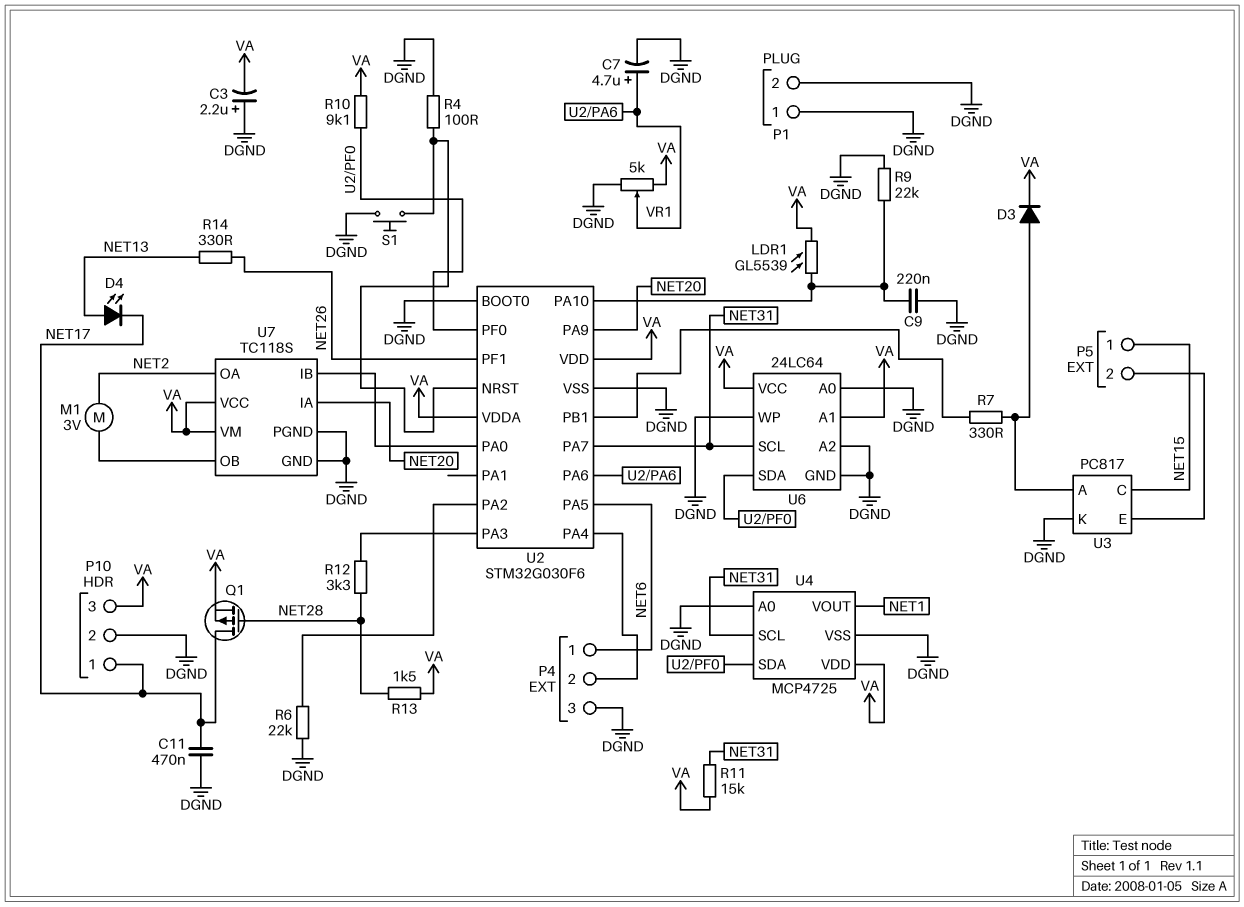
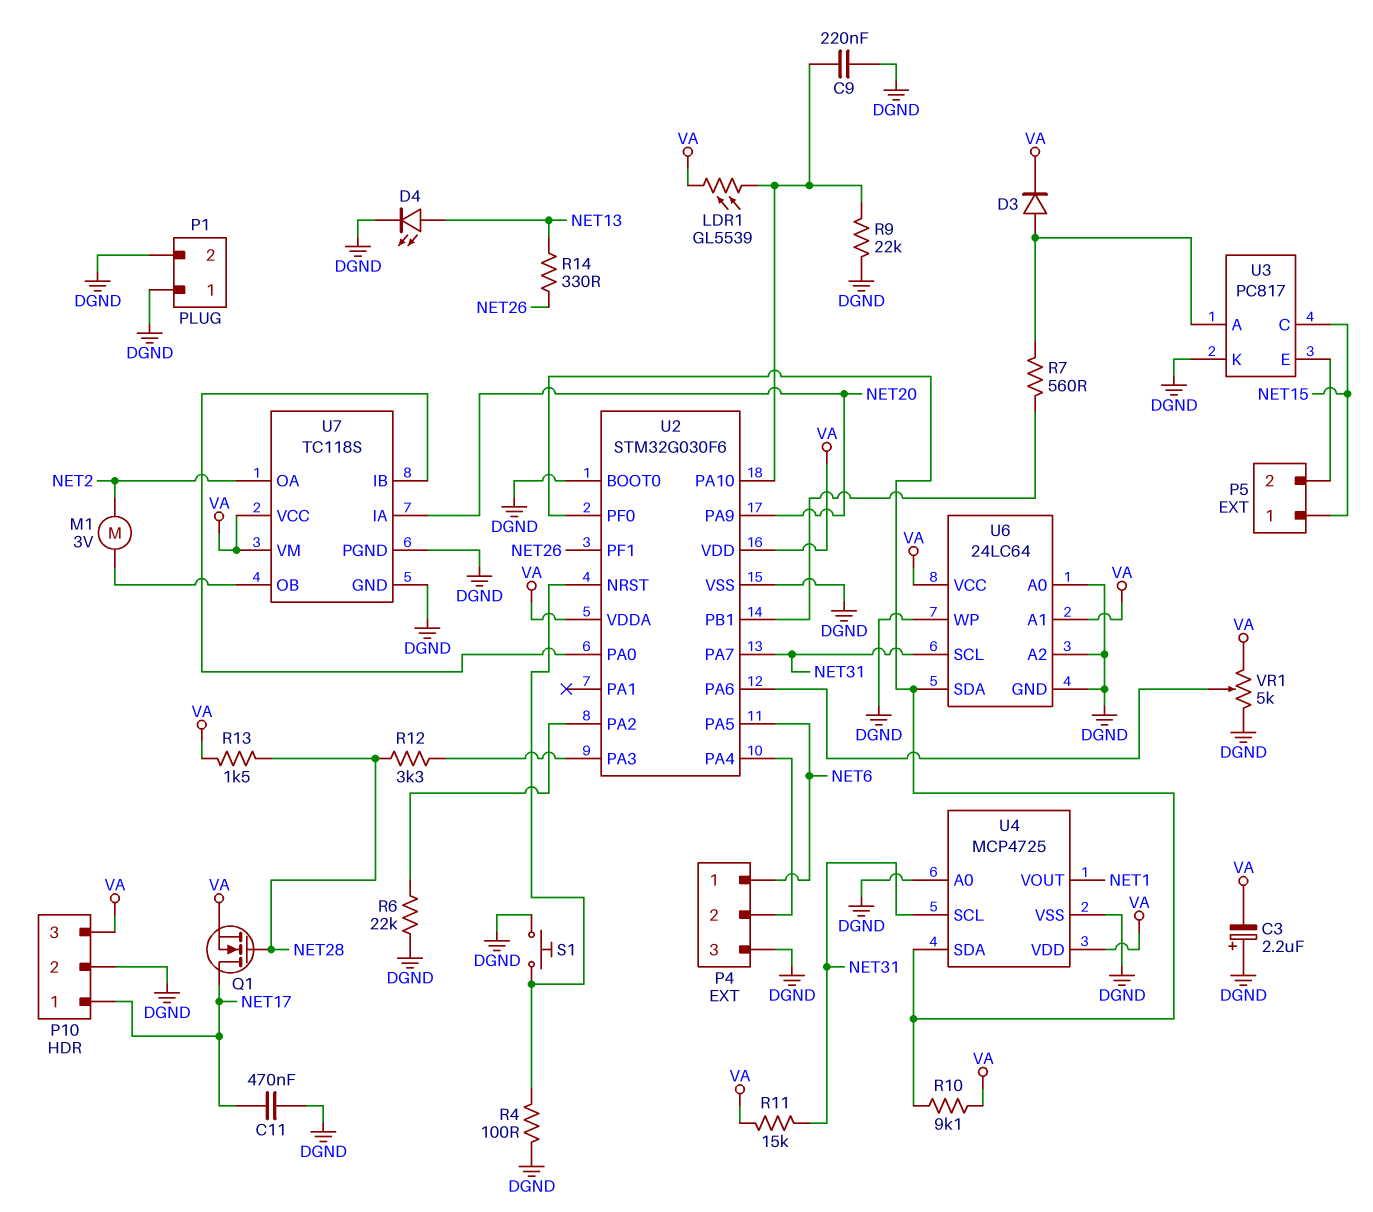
C7: 4.7uF (plus U2/PA6, minus DGND) -> none
D4: LED (A NET13, K NET17) -> LED (A NET13, K DGND)
Q1: PMOS (G NET28, D NET17, S VA) -> NMOS (G NET28, D NET17, S VA)
R7: 330 (U2/PB1, U3/A) -> 560 (U2/PB1, U3/A)

